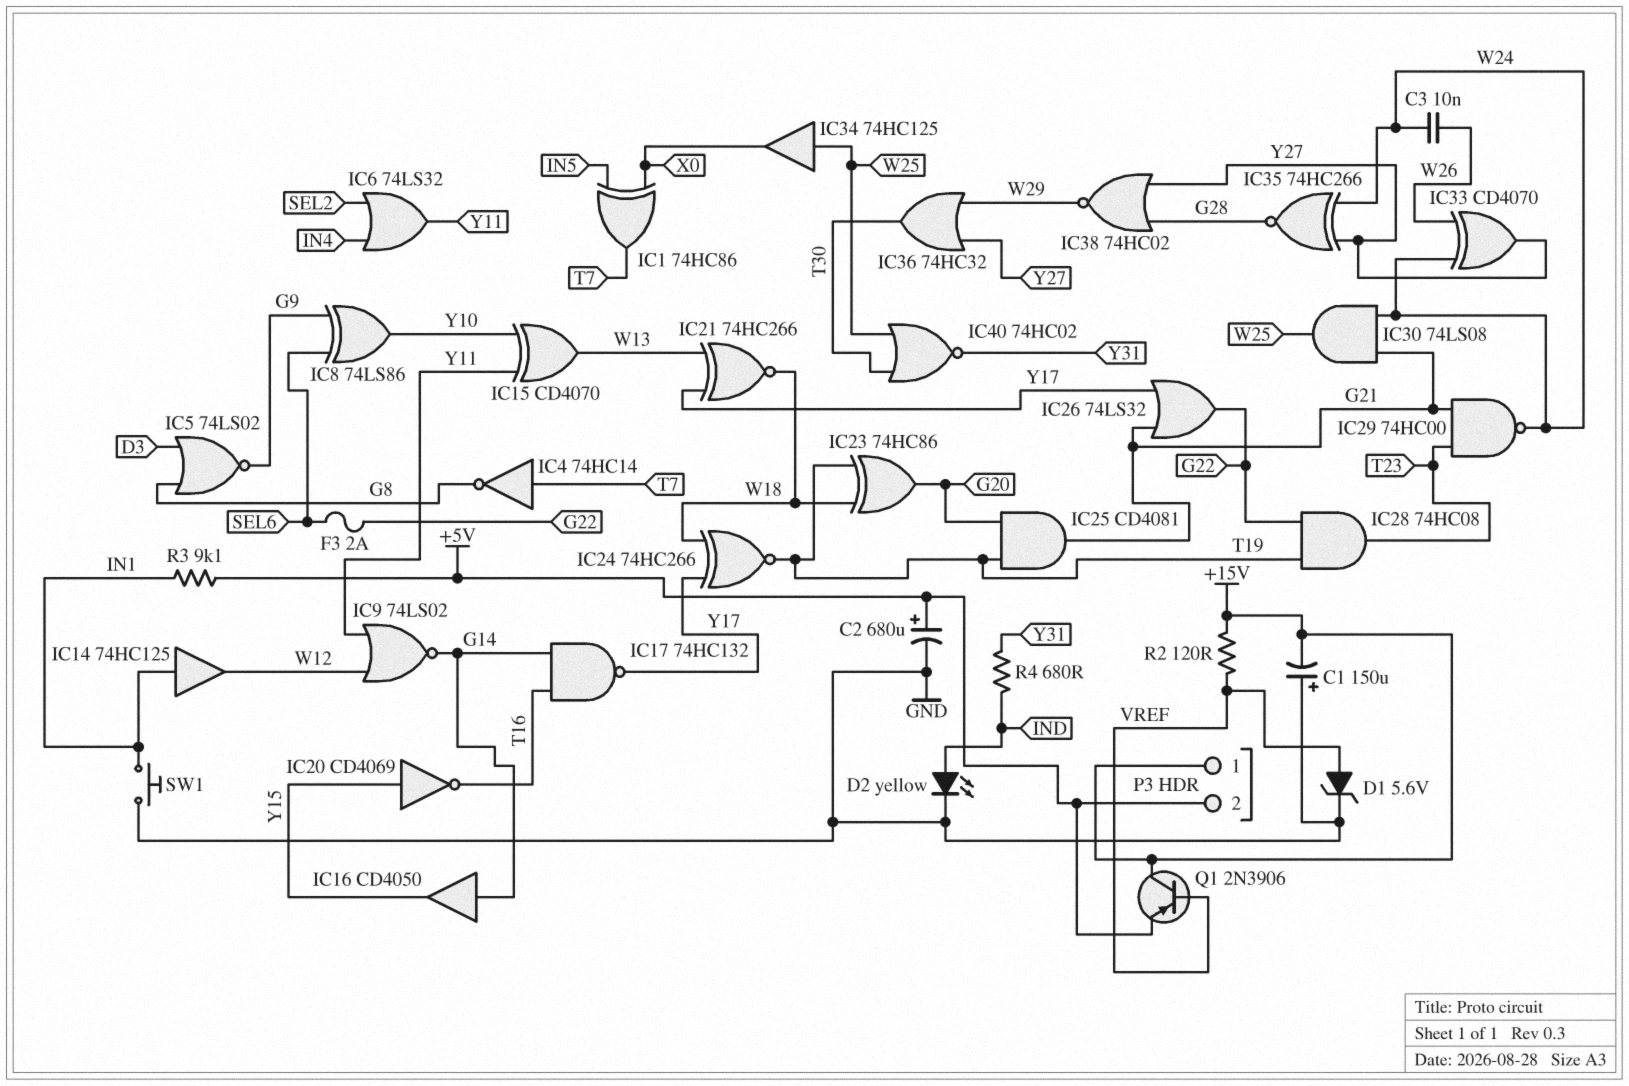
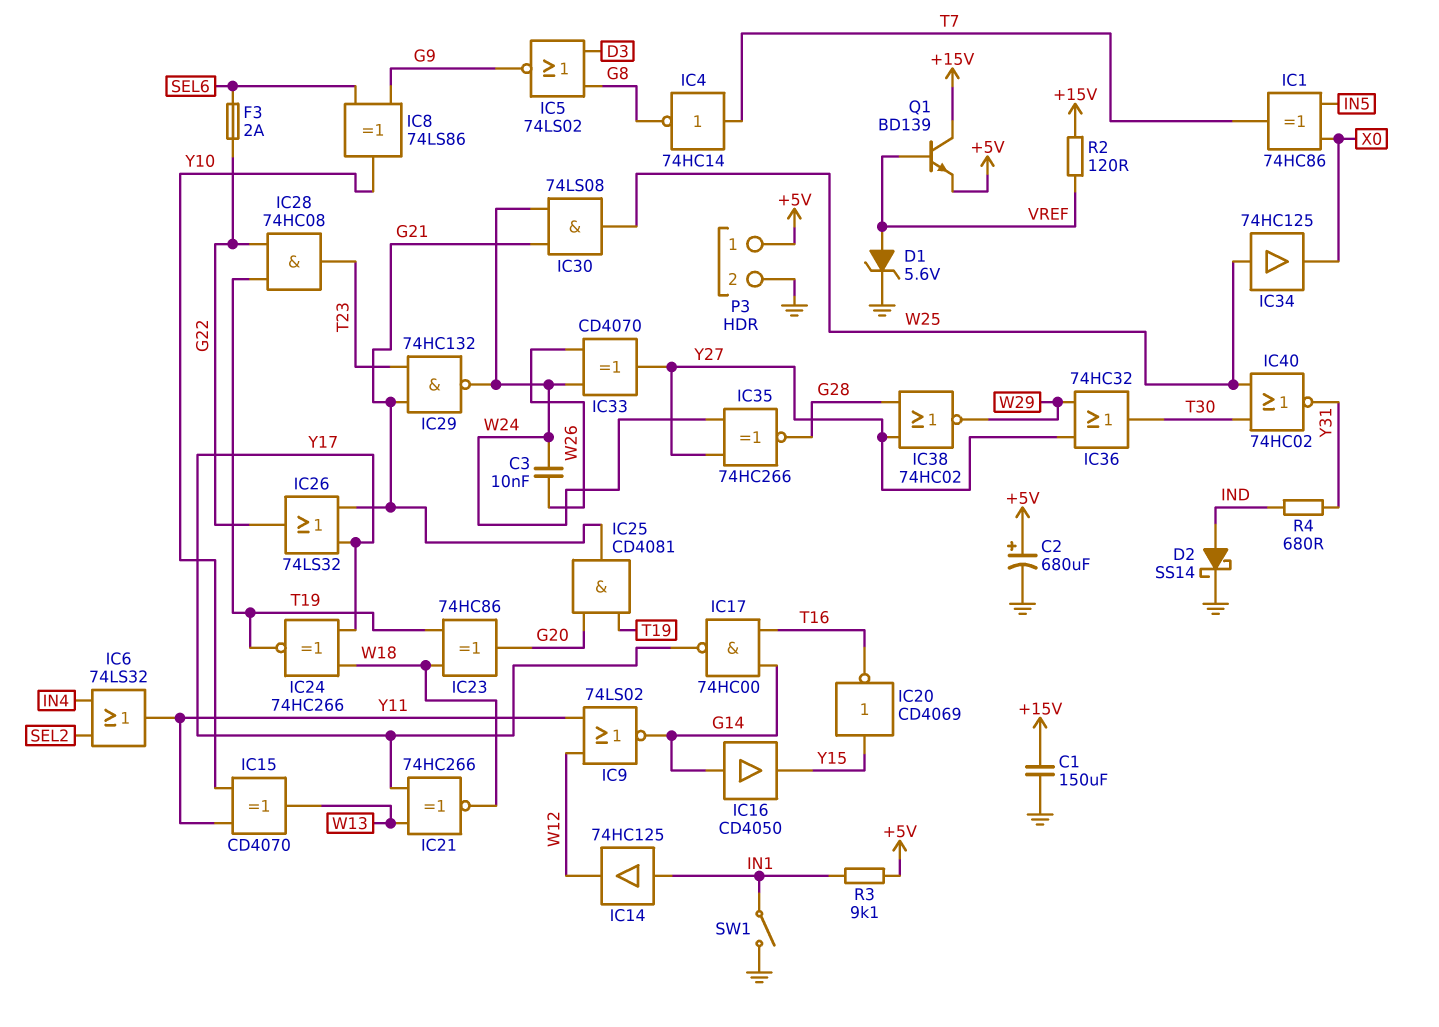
C1: 150uF (plus GND, minus +15V) -> 150uF (+15V, GND)
D2: LED yellow (A IND, K GND) -> schottky SS14 (A IND, K GND)
IC17: NAND 74HC132 (in G14, in T16, out Y17) -> NAND 74HC00 (in G14, in T16, out Y17)
IC29: NAND 74HC00 (in G21, in T23, out W24) -> NAND 74HC132 (in G21, in T23, out W24)
P3 pin 1: +15V -> +5V
P3 pin 2: +5V -> GND
Q1: PNP 2N3906 (B VREF, C +15V, E +5V) -> NPN BD139 (B VREF, C +15V, E +5V)
SW1: button (GND, IN1) -> switch (GND, IN1)

